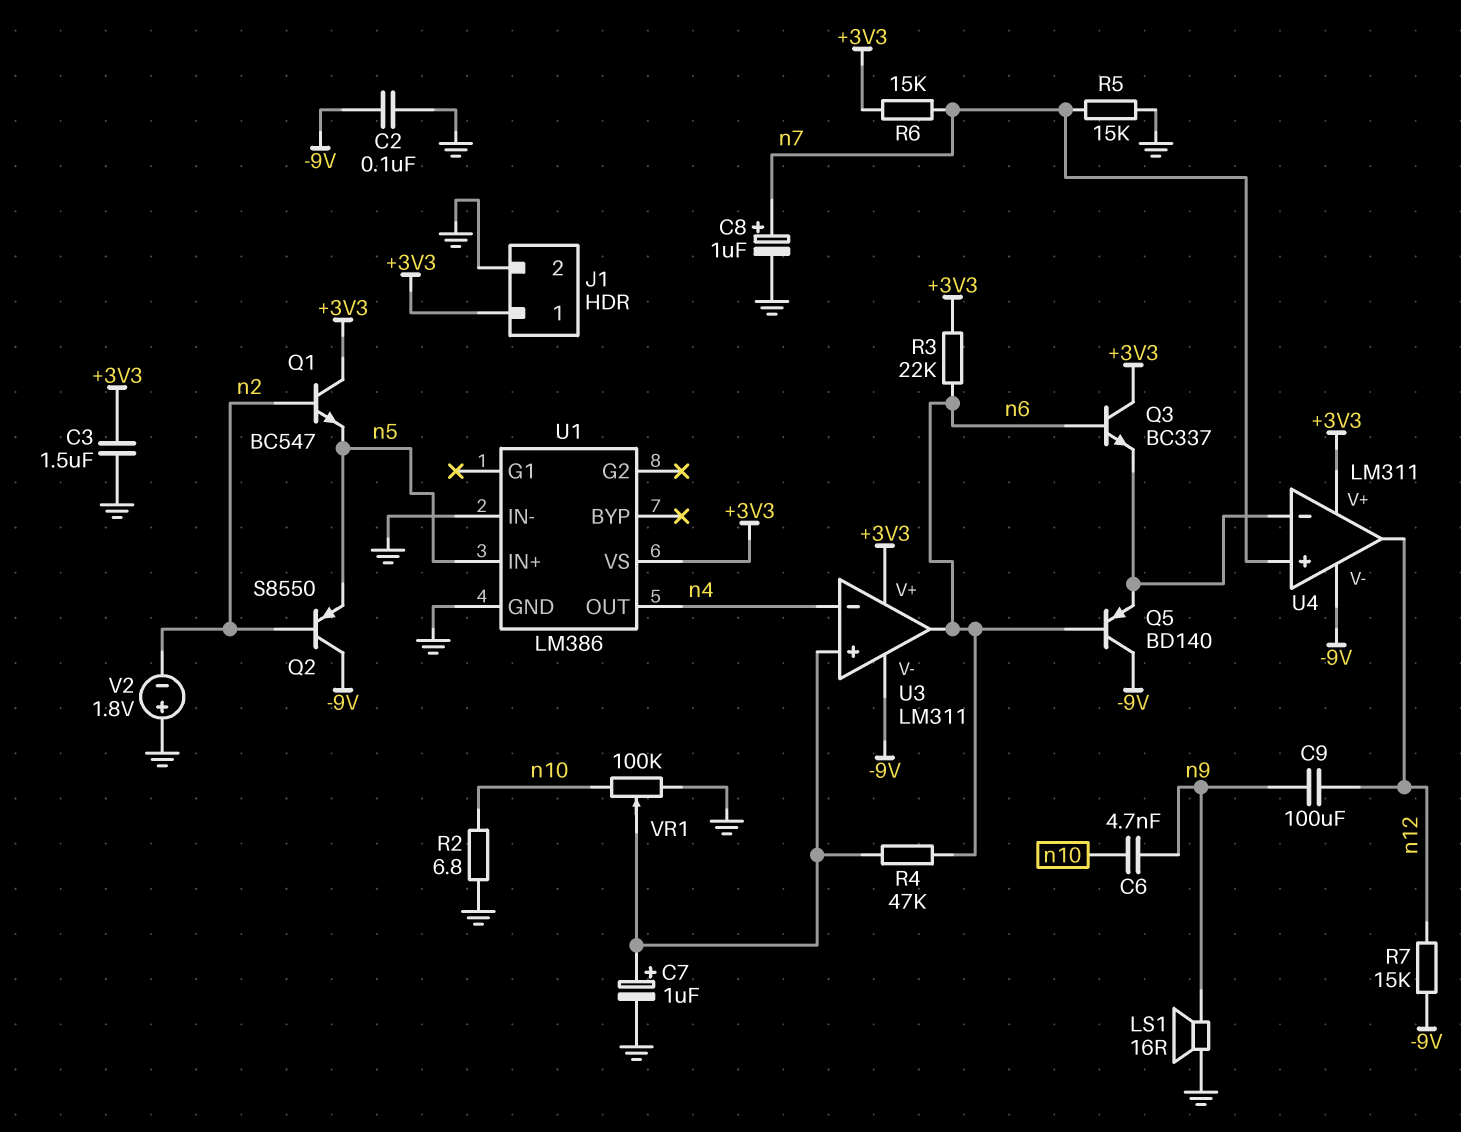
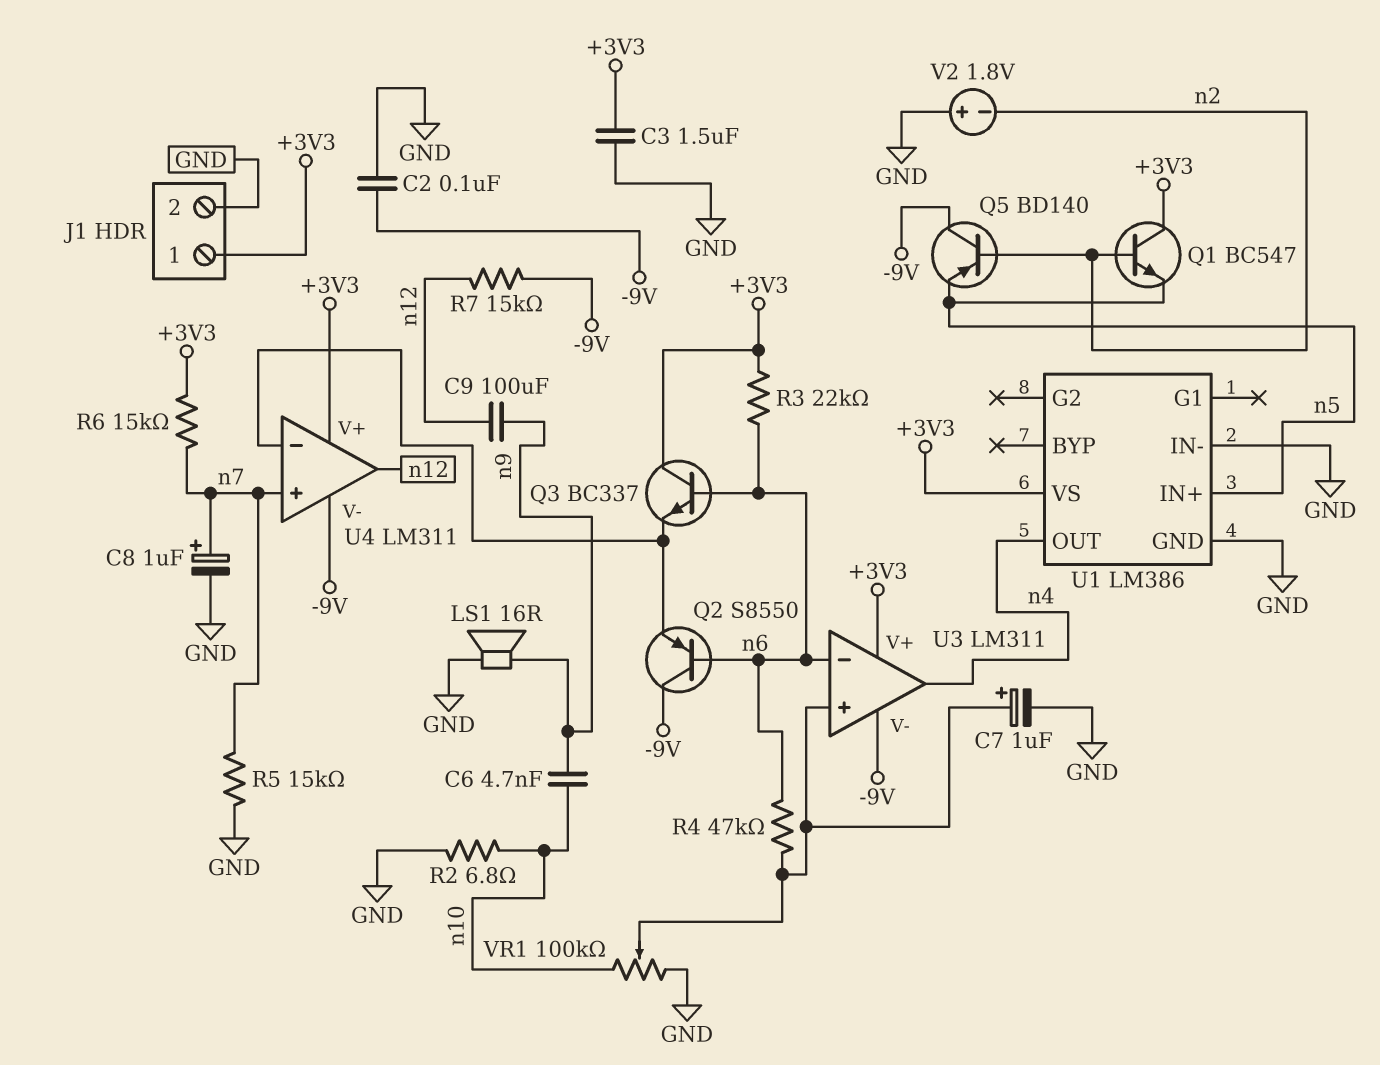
Q2: PNP S8550 (B n2, C -9V, E n5) -> PNP S8550 (B n6, C -9V, E U4/in-)
Q5: PNP BD140 (B n6, C -9V, E U4/in-) -> PNP BD140 (B n2, C -9V, E n5)
U3 pin in-: n4 -> n6
U3 pin out: n6 -> n4

